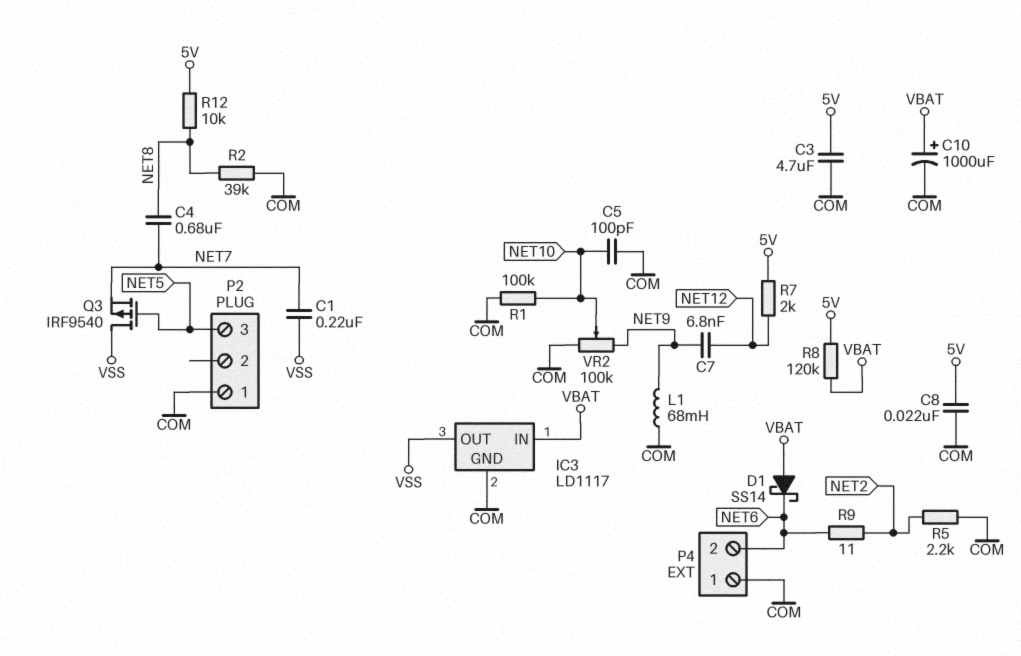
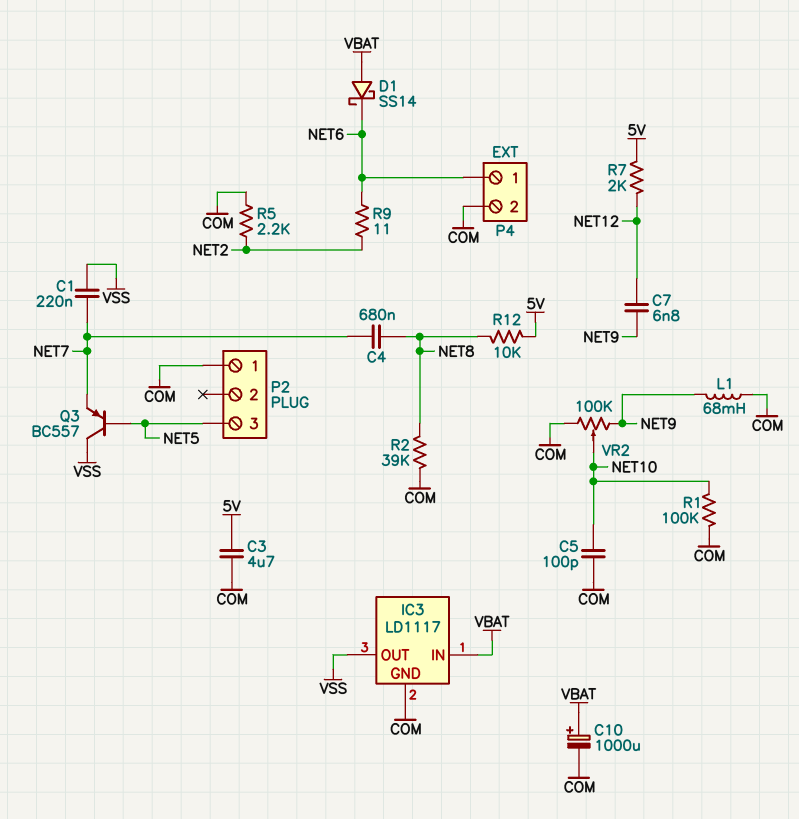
C8: 22nF (5V, COM) -> none
P4 pin 1: COM -> NET6
P4 pin 2: NET6 -> COM
Q3: PMOS IRF9540 (G NET5, D VSS, S NET7) -> PNP BC557 (B NET5, C VSS, E NET7)
R8: 120k (5V, VBAT) -> none

